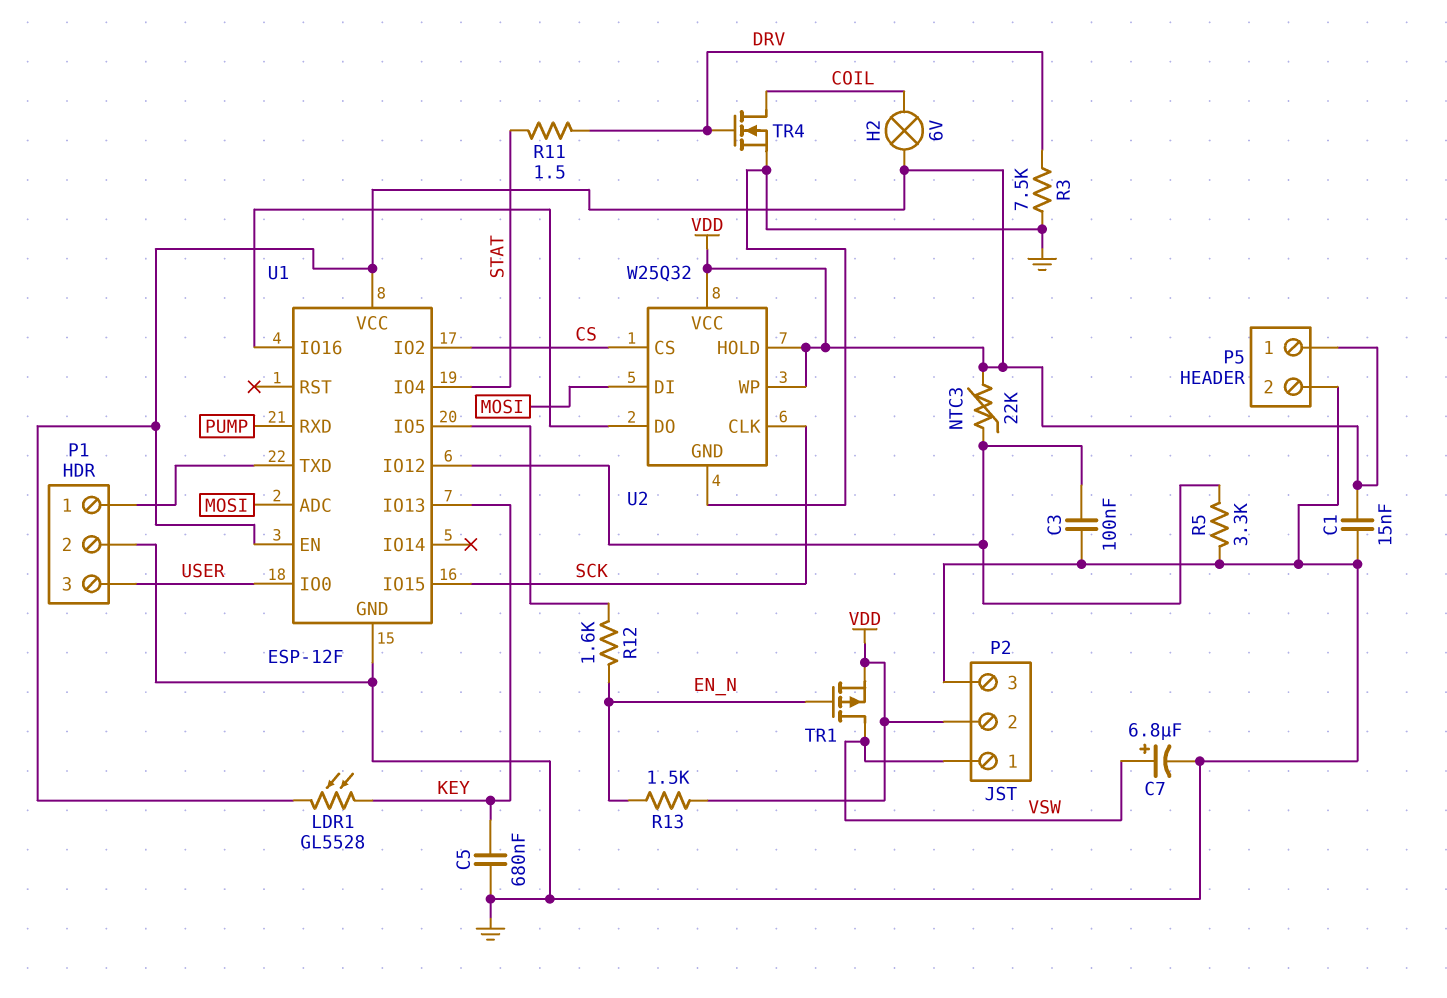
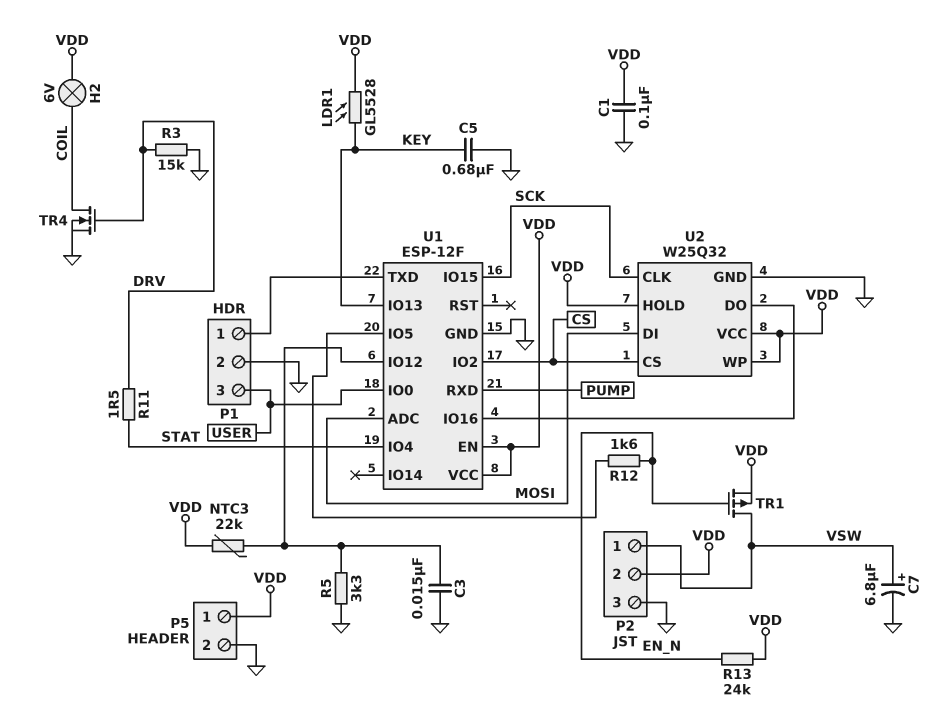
C1: 15nF (GND, VDD) -> 100nF (GND, VDD)
C3: 100nF (GND, U1/IO12) -> 15nF (GND, U1/IO12)
R3: 7.5k (DRV, GND) -> 15k (DRV, GND)
R13: 1.5k (EN_N, VDD) -> 24k (EN_N, VDD)

